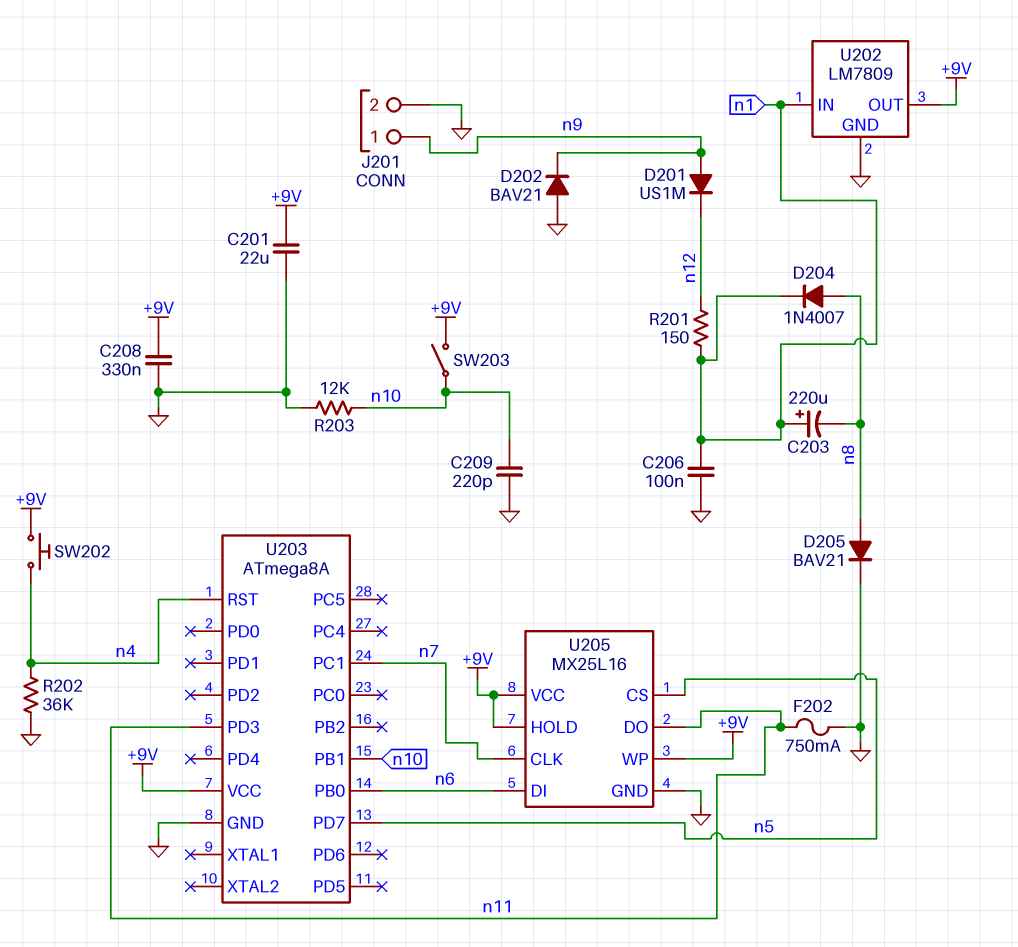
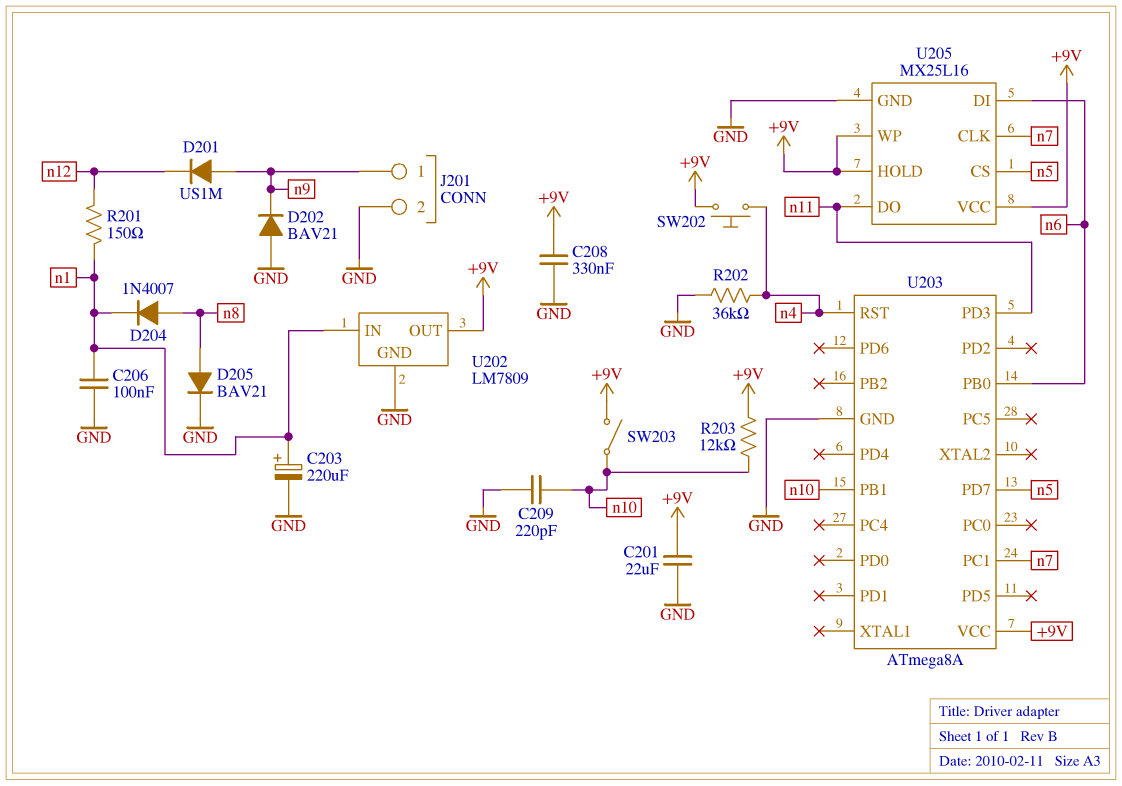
C203: 220uF (plus n1, minus n8) -> 220uF (plus n1, minus GND)
F202: 750mA (GND, n11) -> none
R203: 12k (GND, n10) -> 12k (+9V, n10)

